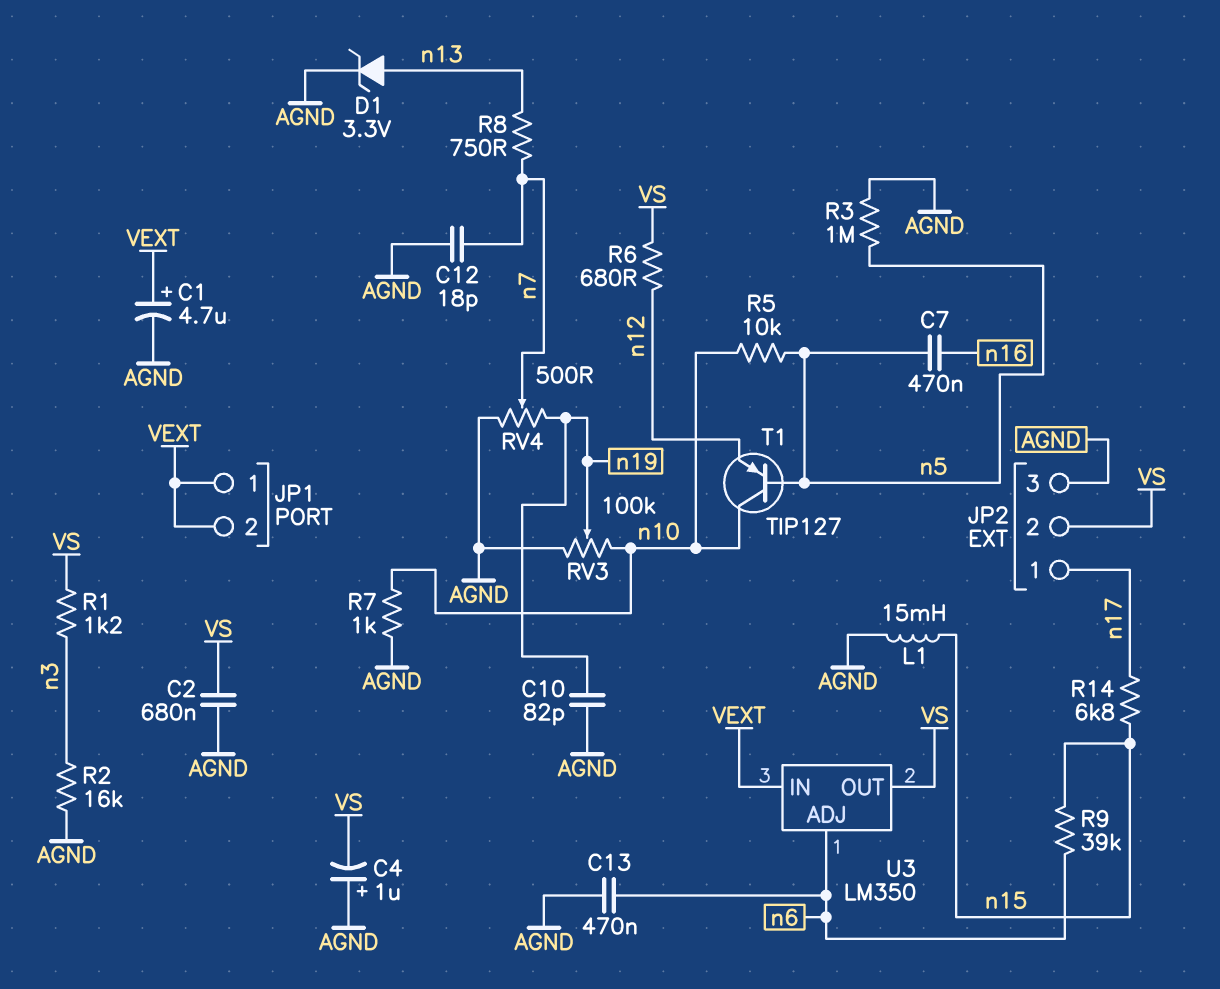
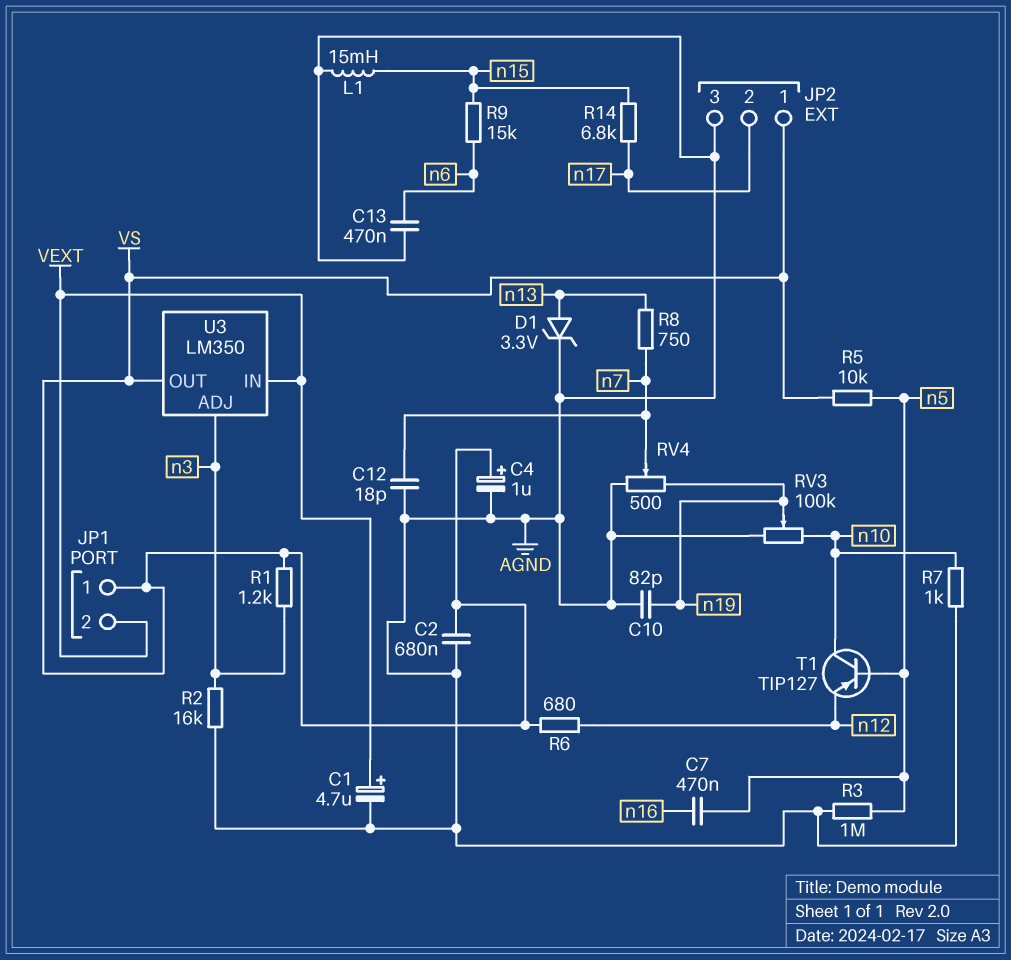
C4: 1uF (plus AGND, minus VS) -> 1uF (plus VS, minus AGND)
JP1 pin 1: VEXT -> VS
JP2 pin 1: n17 -> VS
JP2 pin 2: VS -> n17
R5: 10k (n5, n10) -> 10k (VS, n5)
R9: 39k (n6, n15) -> 15k (n6, n15)
U3 pin ADJ: n6 -> n3

